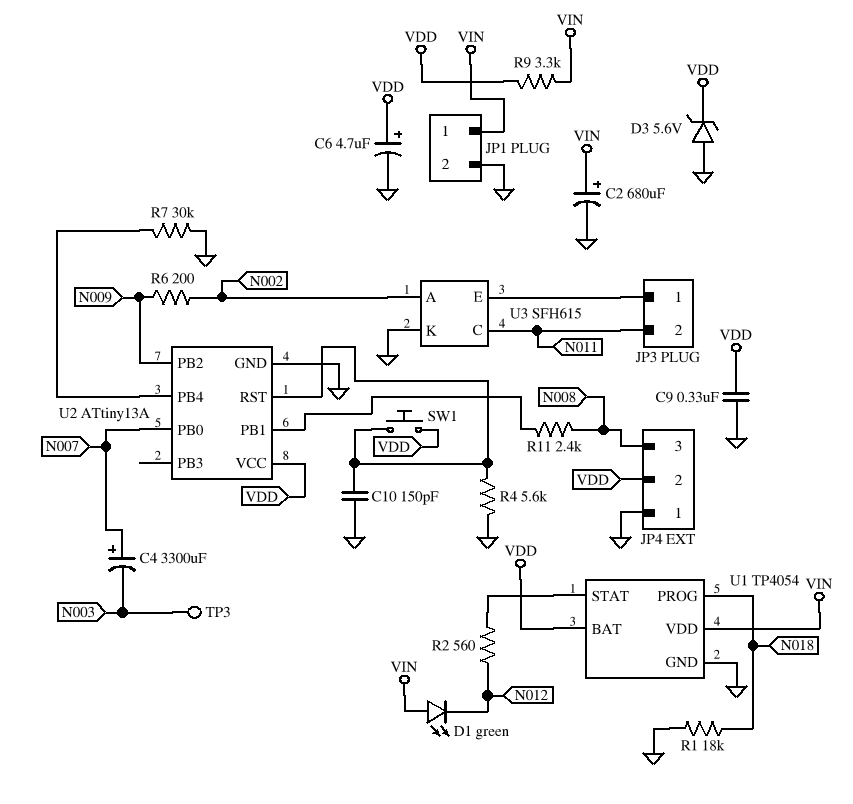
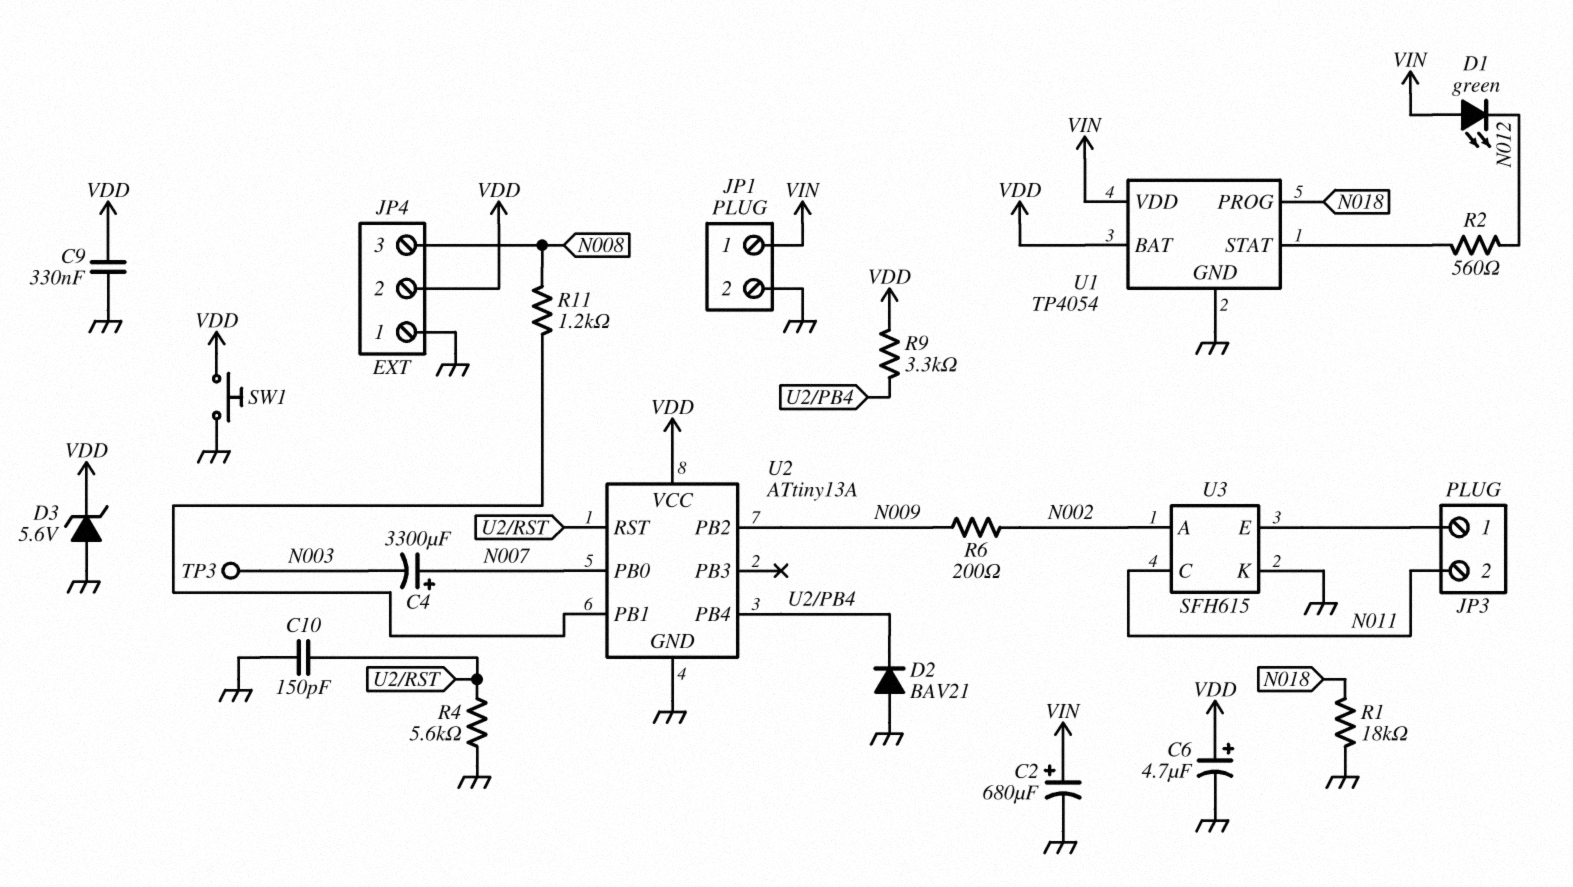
D2: none -> diode BAV21 (A GND, K U2/PB4)
R7: 30k (GND, U2/PB4) -> none
R9: 3.3k (VDD, VIN) -> 3.3k (U2/PB4, VDD)
R11: 2.4k (N008, U2/PB1) -> 1.2k (N008, U2/PB1)
SW1: button (U2/RST, VDD) -> button (GND, VDD)

